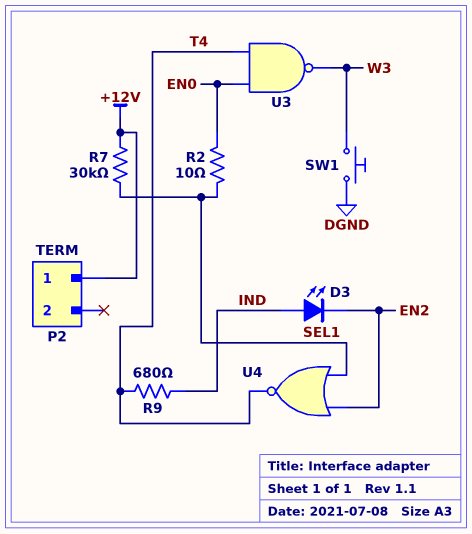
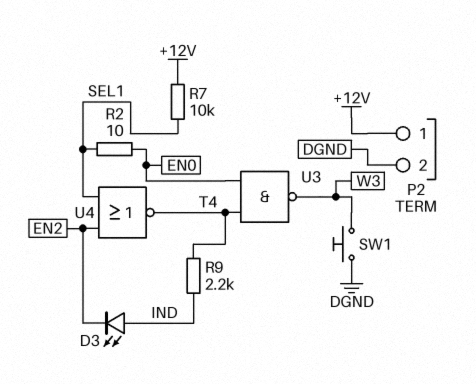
P2 pin 2: none -> DGND
R7: 30k (+12V, SEL1) -> 10k (+12V, SEL1)
R9: 680 (IND, T4) -> 2.2k (IND, T4)

